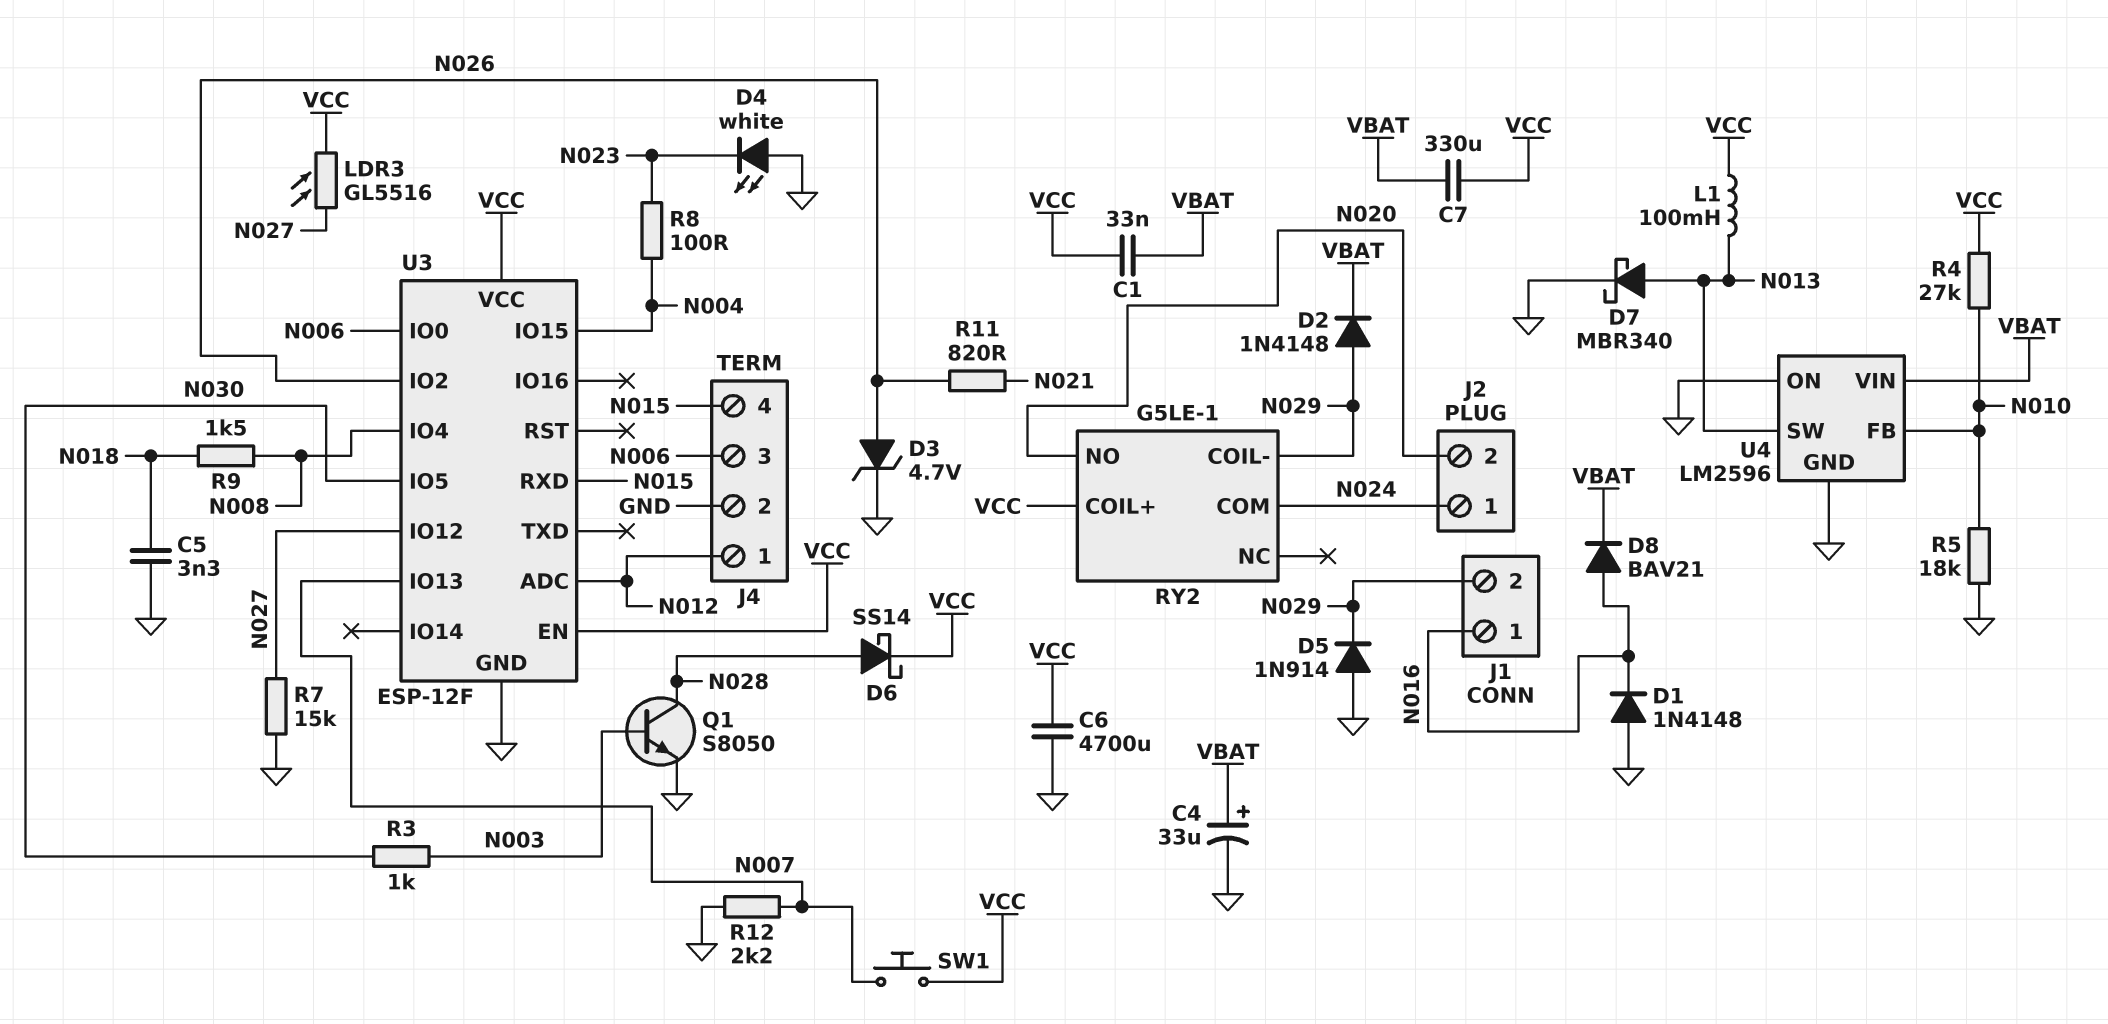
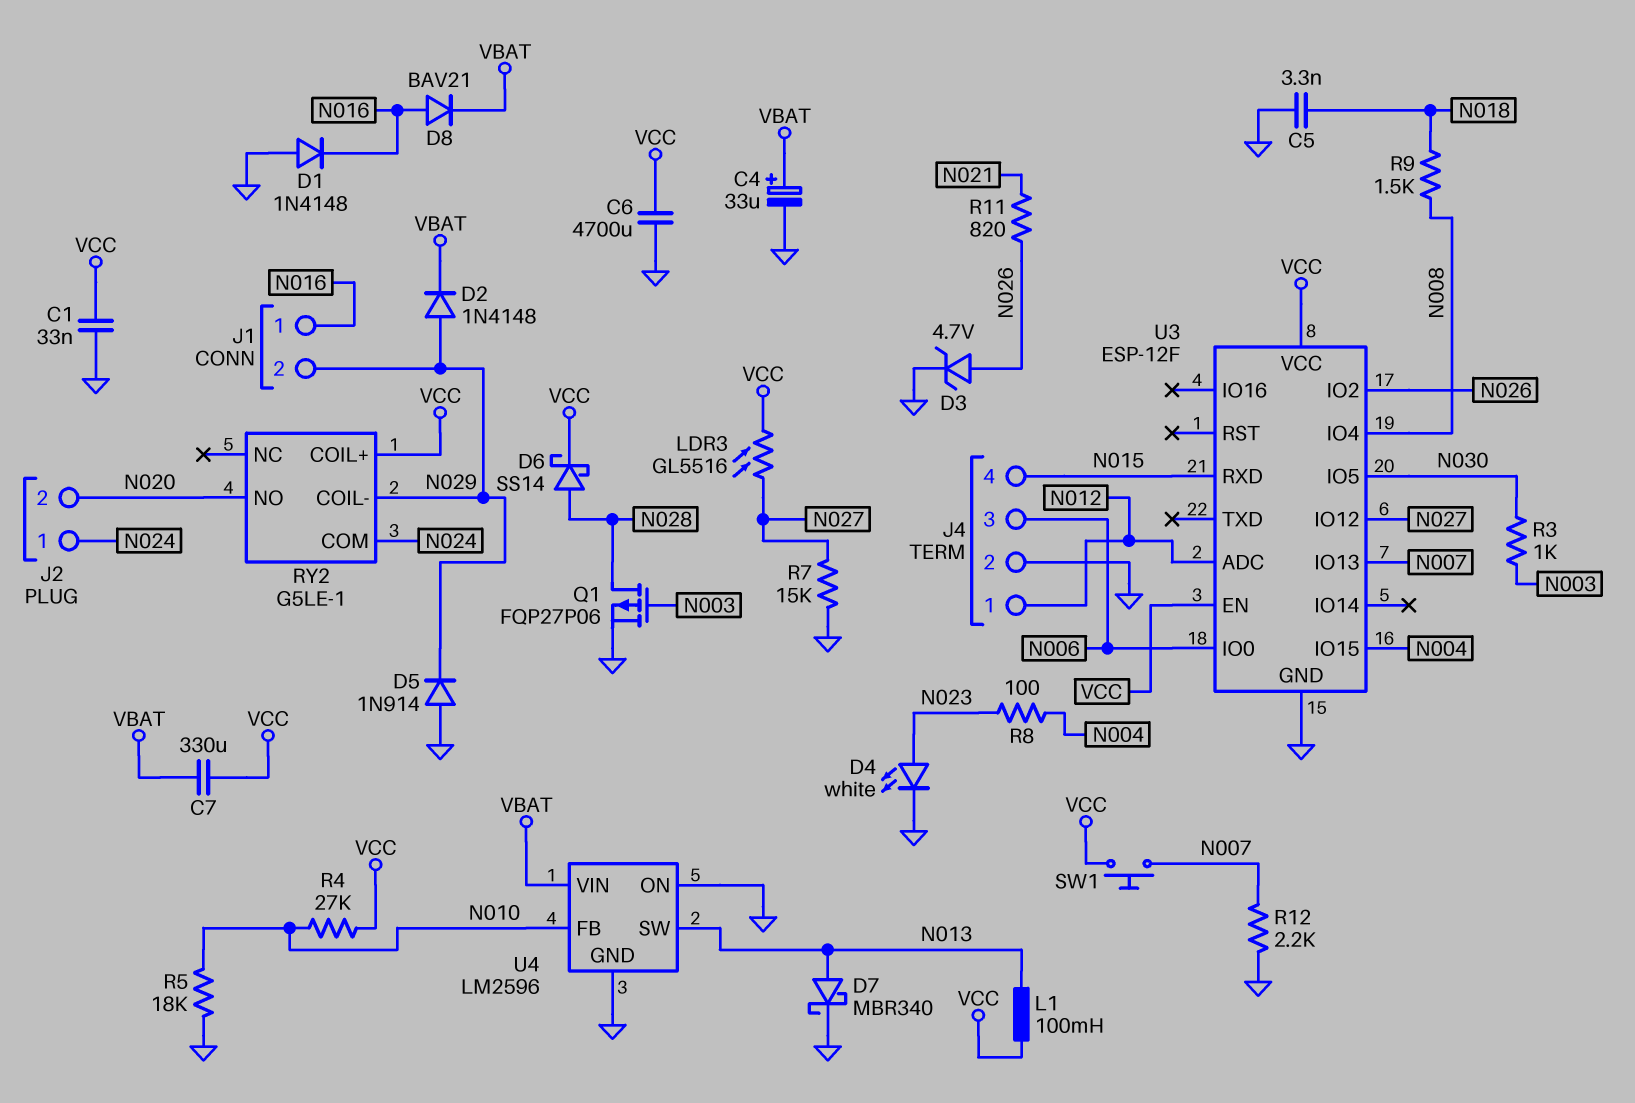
C1: 33nF (VBAT, VCC) -> 33nF (GND, VCC)
D4: LED white (A GND, K N023) -> LED white (A N023, K GND)
Q1: NPN S8050 (B N003, C N028, E GND) -> PMOS FQP27P06 (G N003, D N028, S GND)

